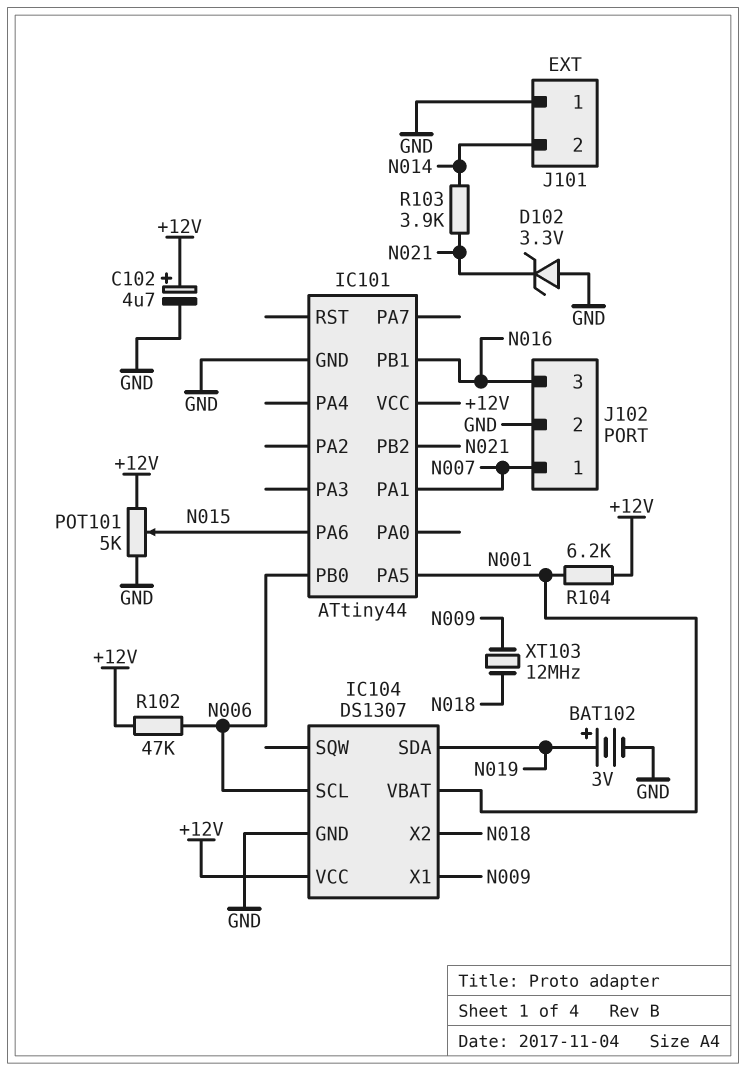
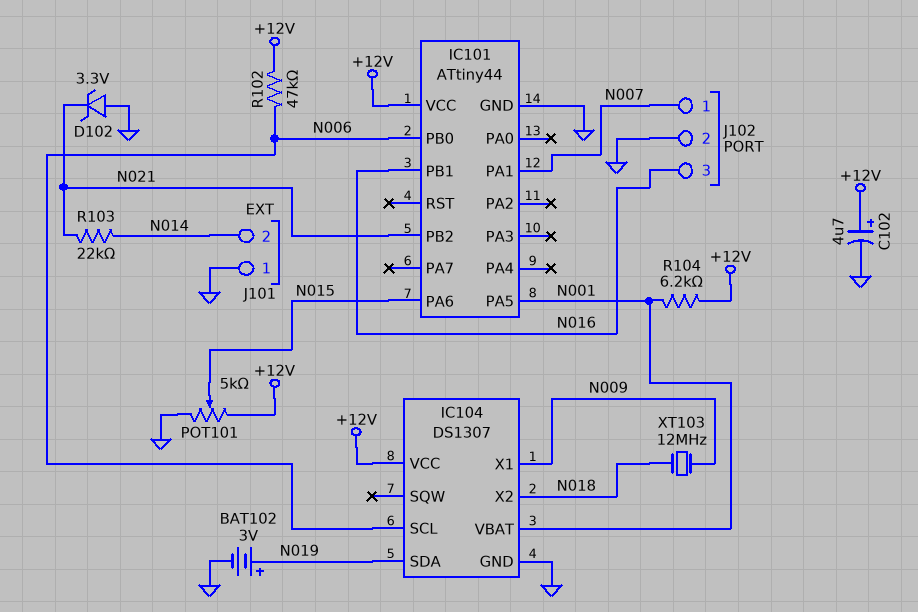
R103: 3.9k (N014, N021) -> 22k (N014, N021)

